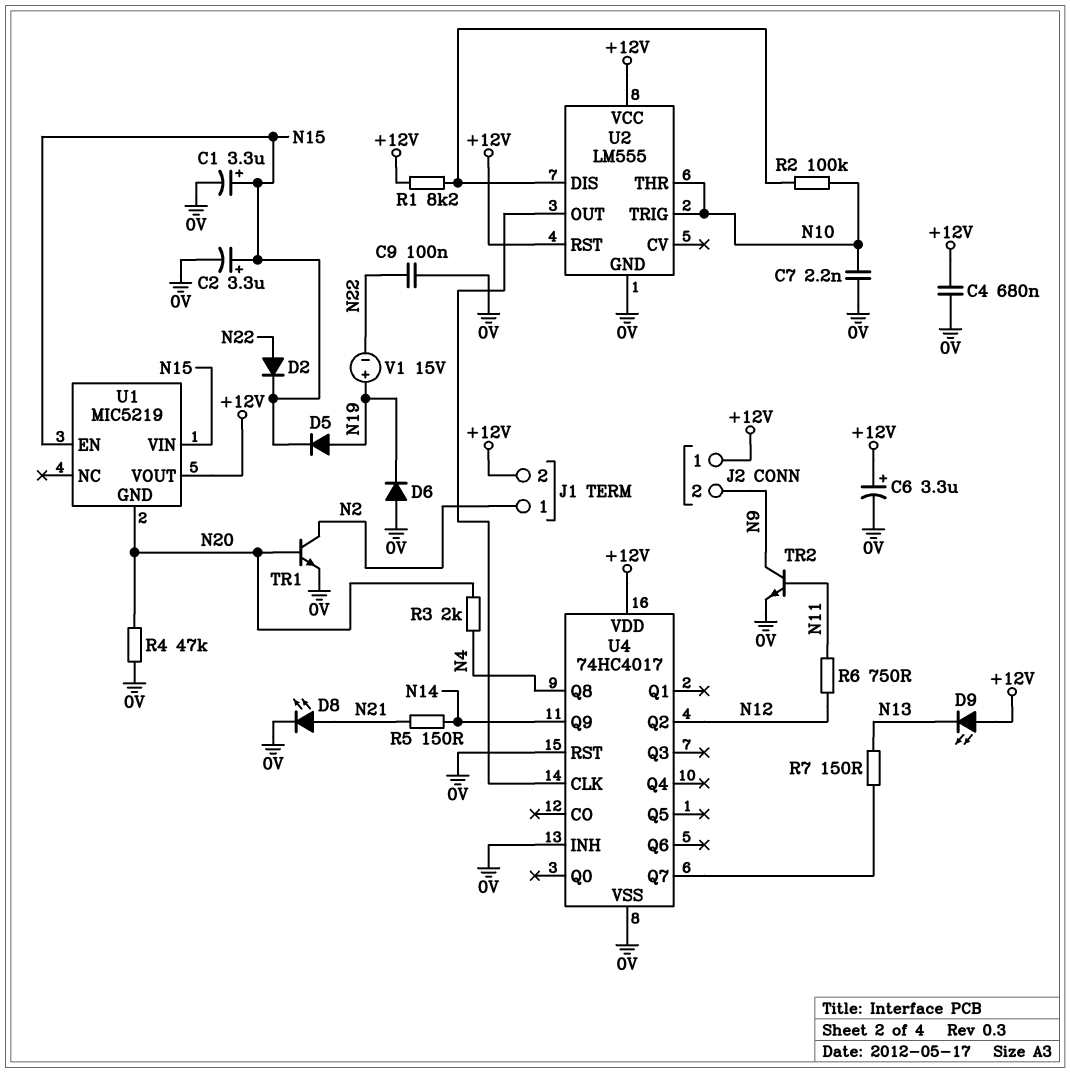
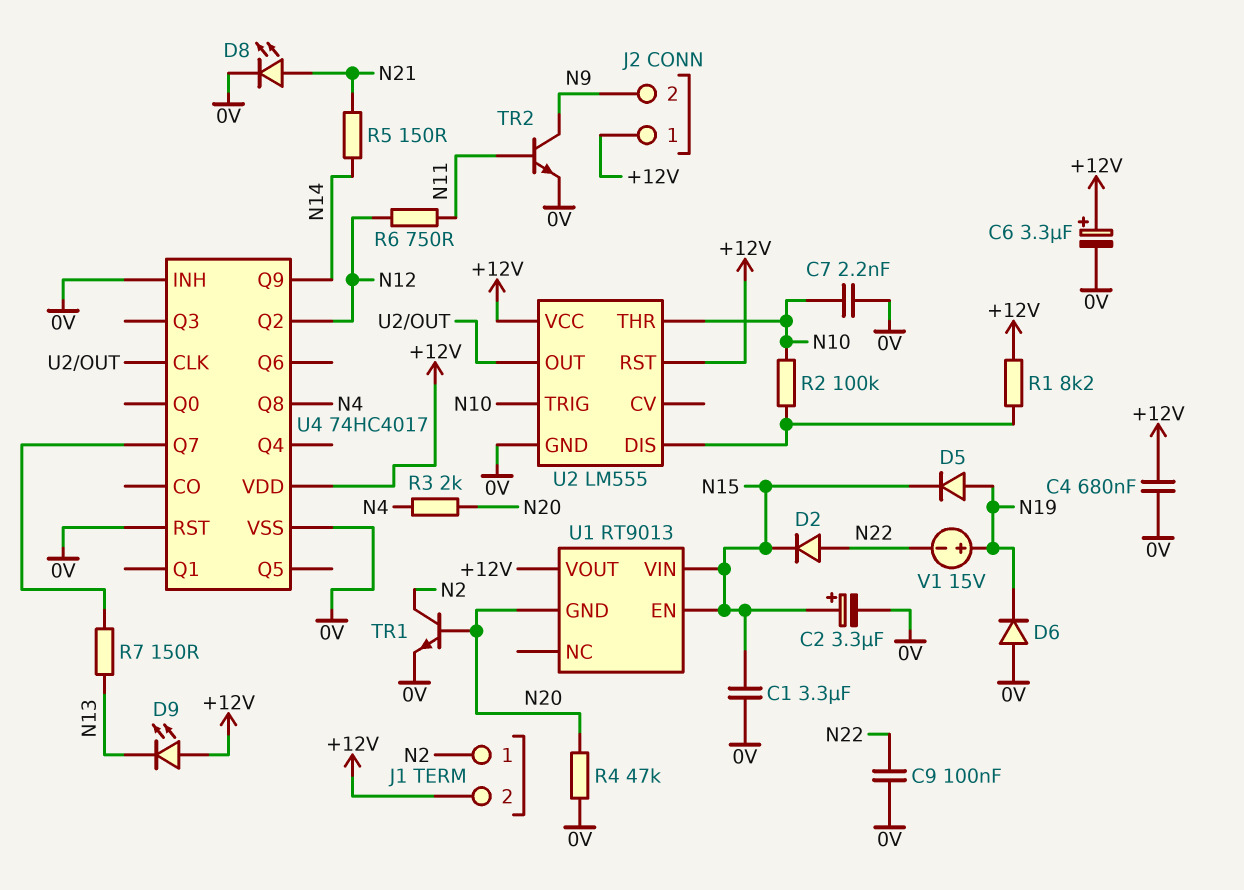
C1: 3.3uF (plus N15, minus 0V) -> 3.3uF (0V, N15)
U1: MIC5219 -> RT9013

